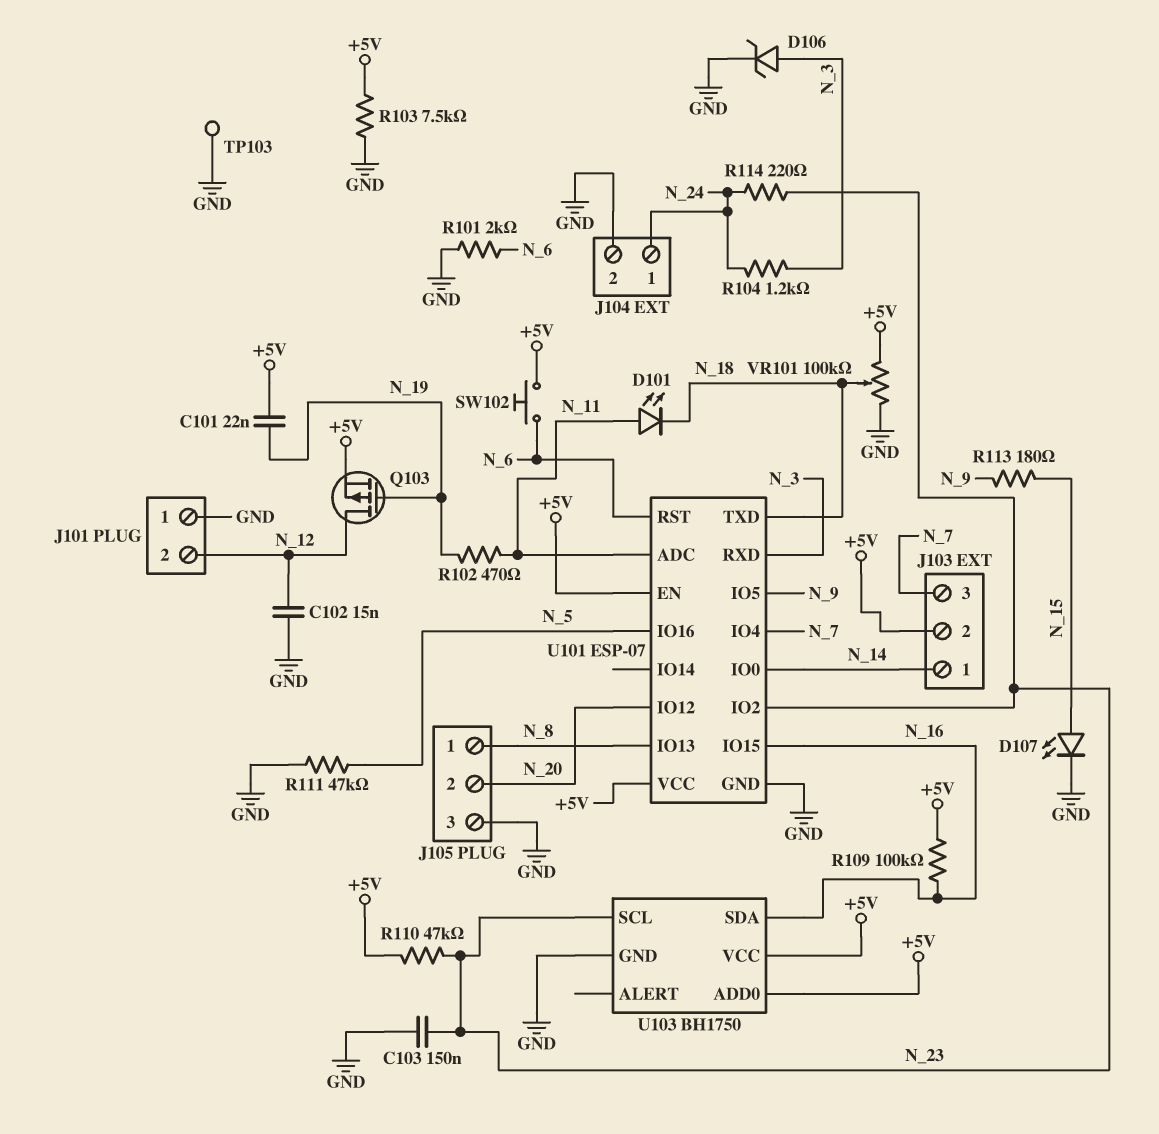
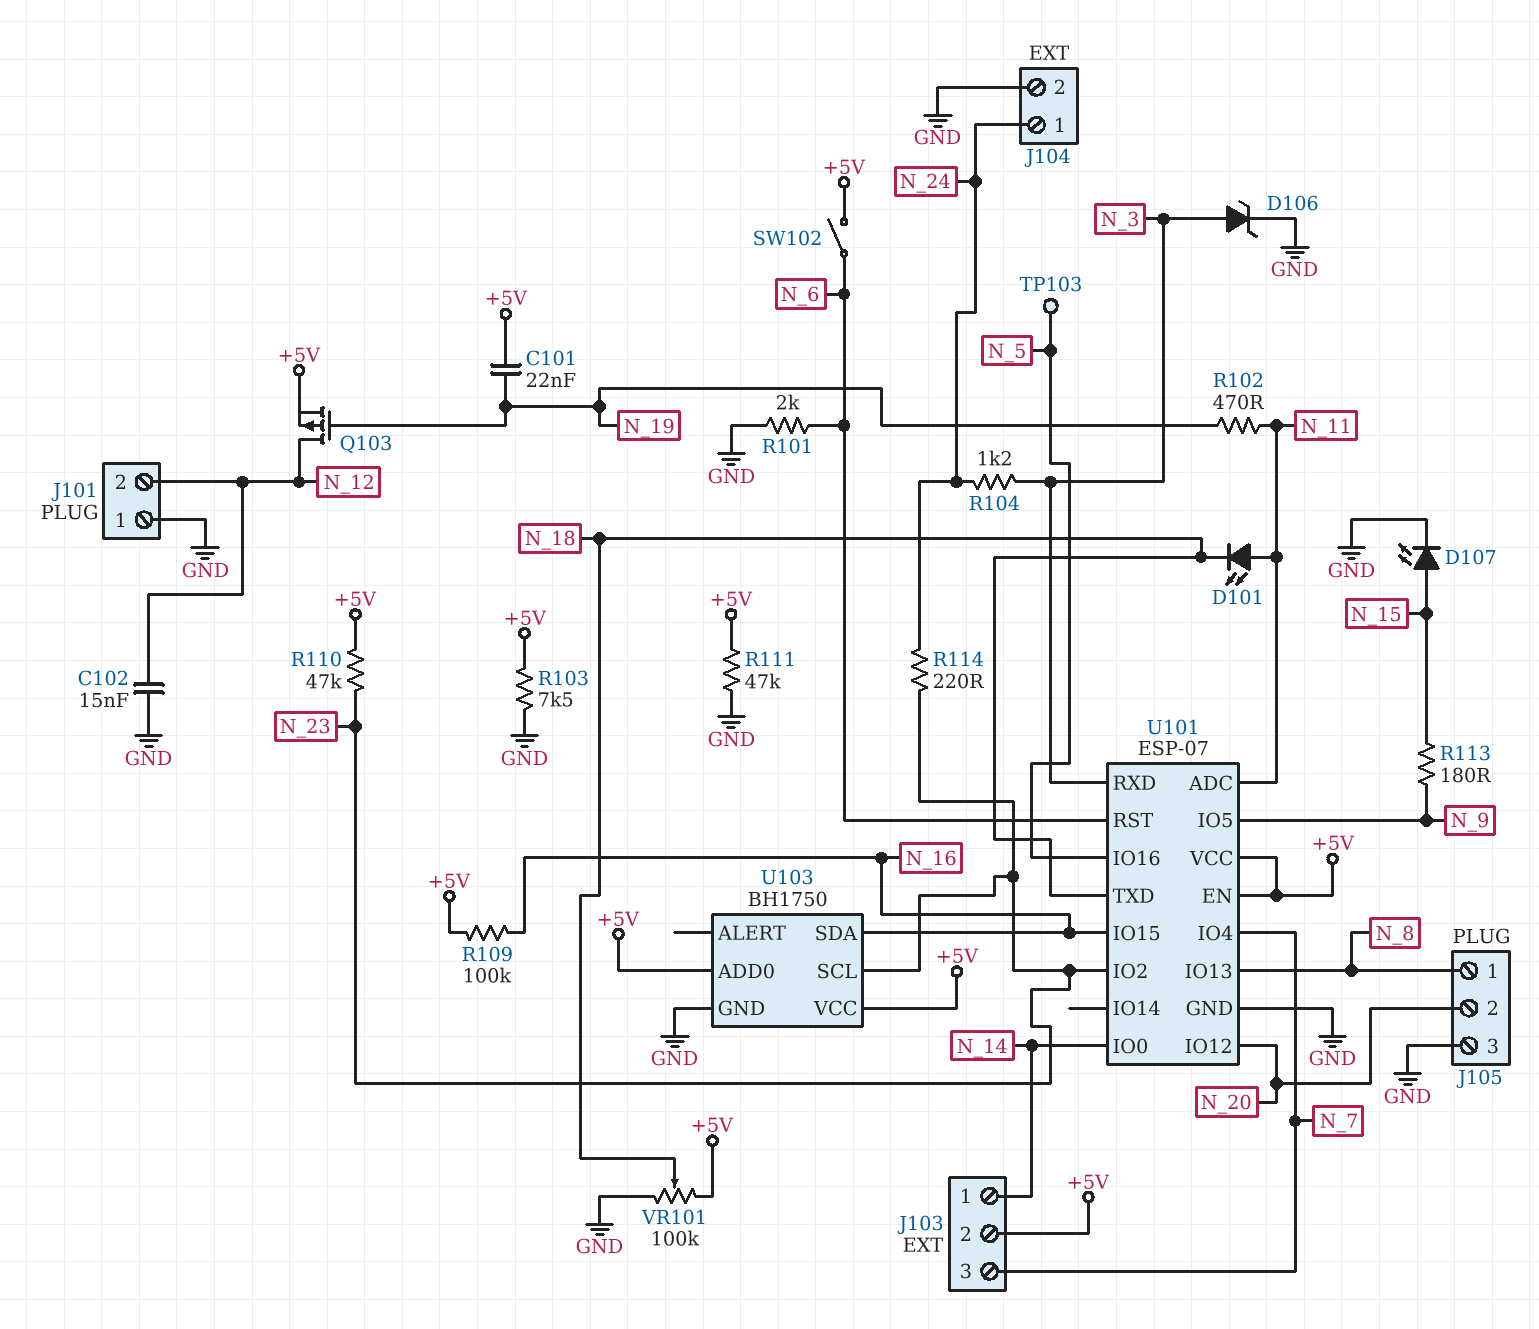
C103: 150nF (GND, N_23) -> none
R111: 47k (GND, N_5) -> 47k (+5V, GND)
SW102: button (+5V, N_6) -> switch (+5V, N_6)
TP103: test point (GND) -> test point (N_5)

